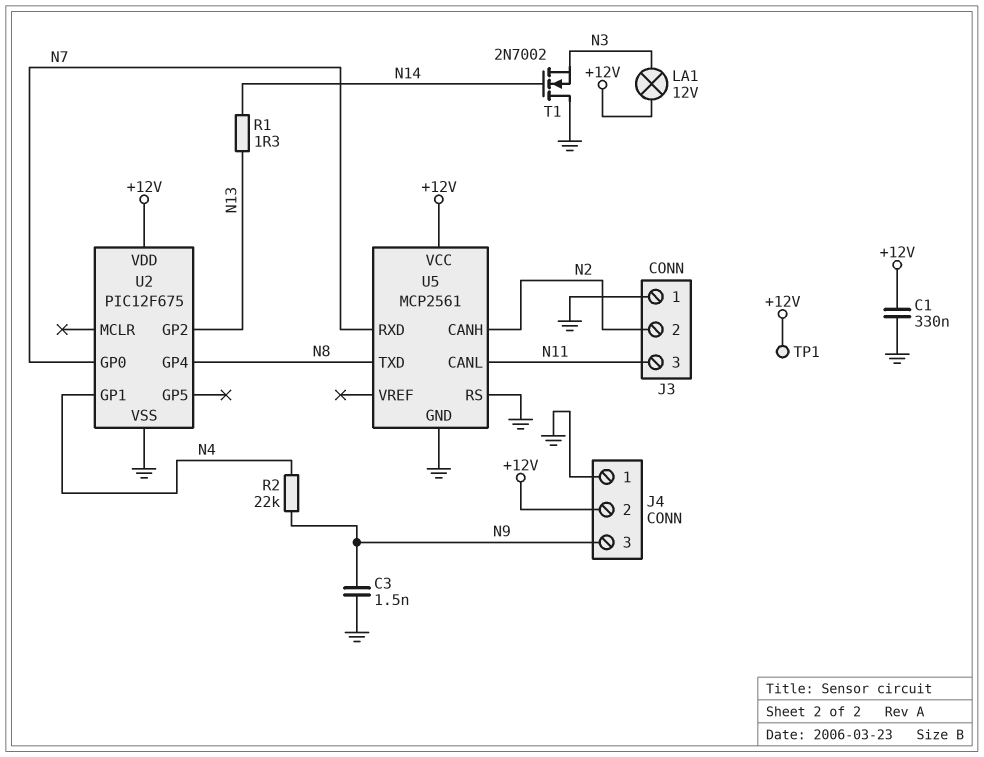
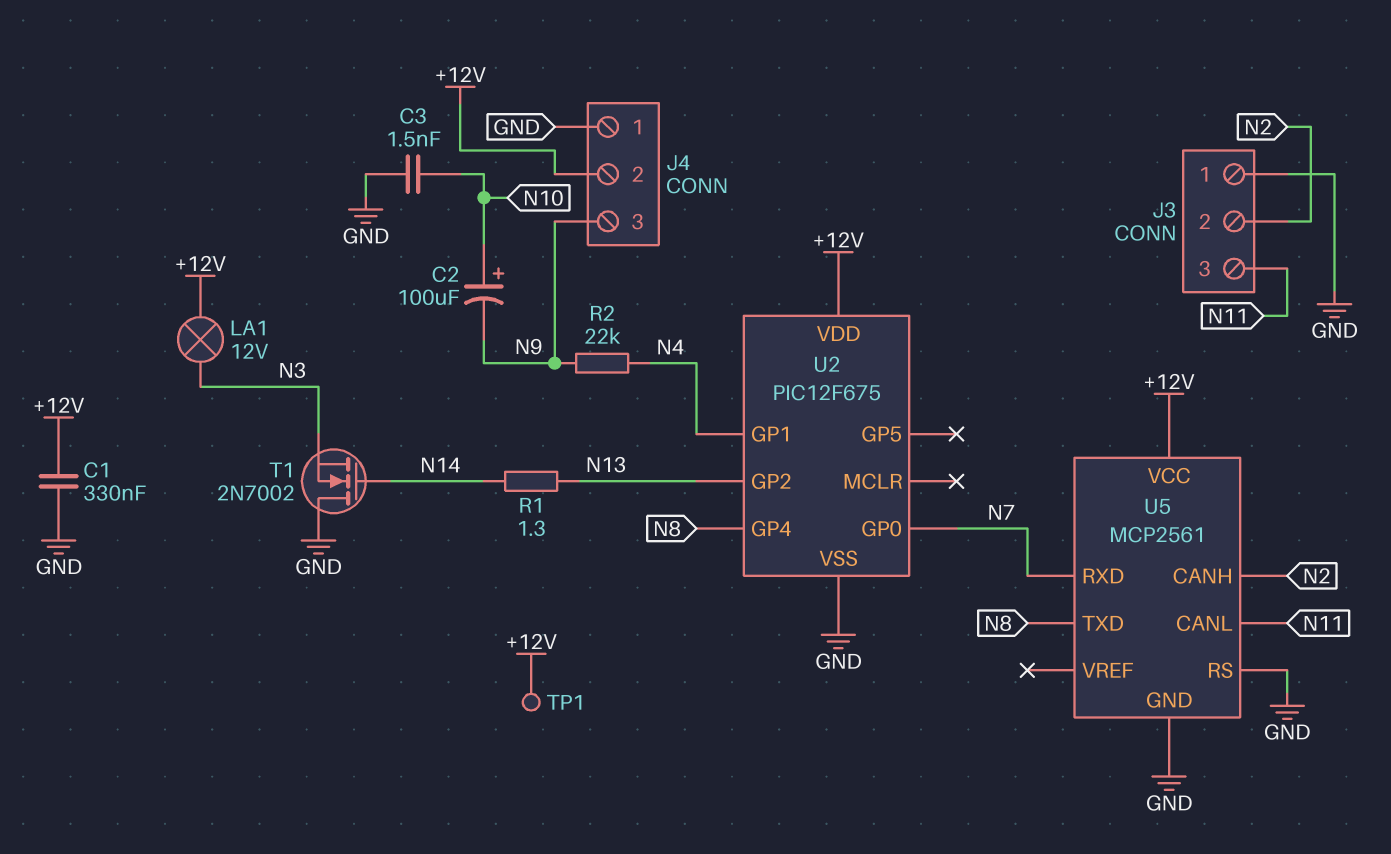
C2: none -> 100uF (plus N10, minus N9)
C3: 1.5nF (GND, N9) -> 1.5nF (GND, N10)

